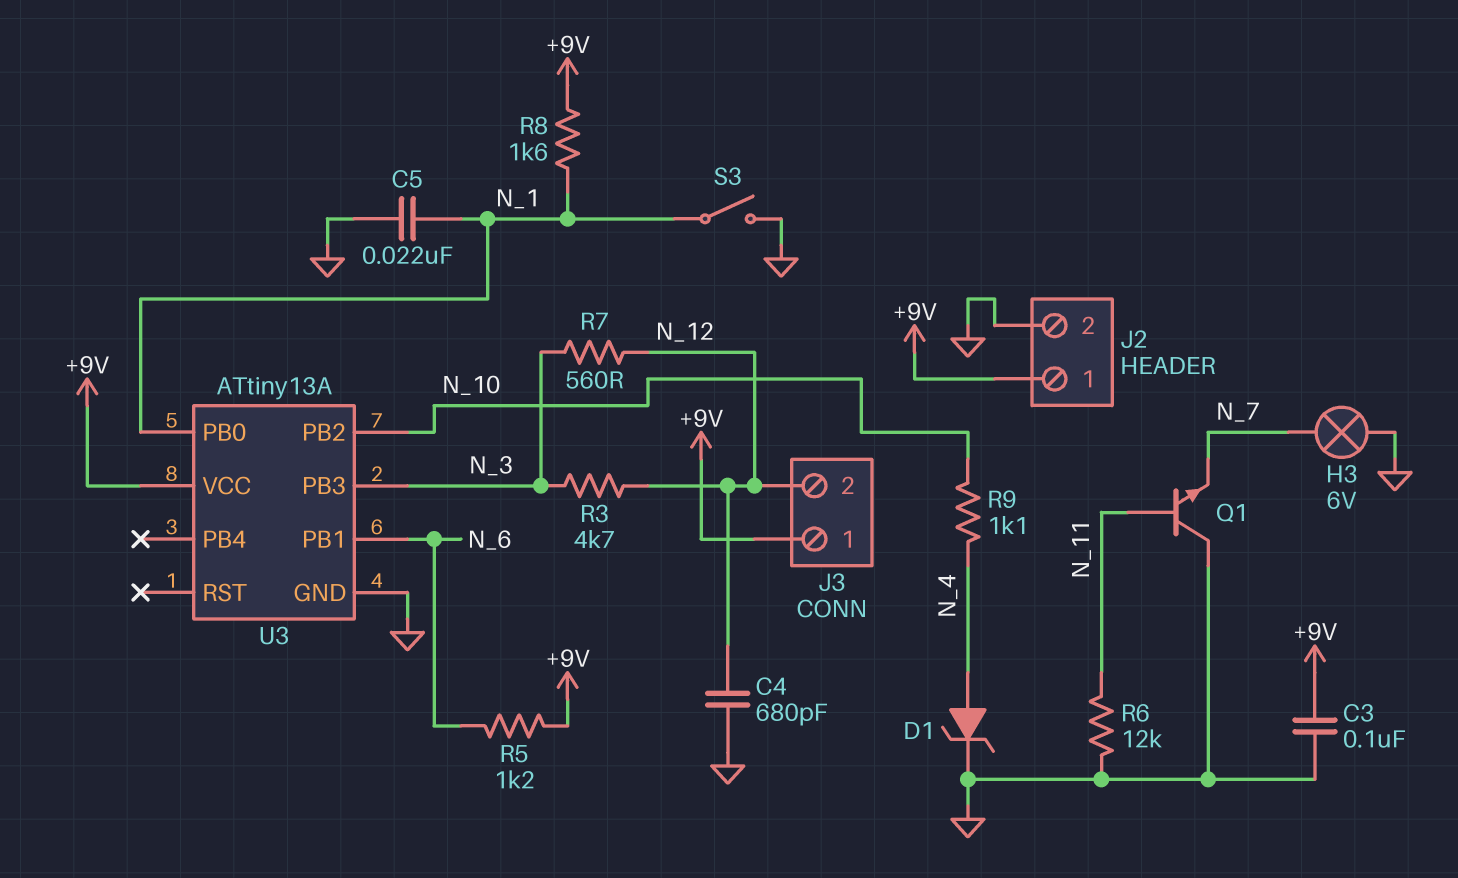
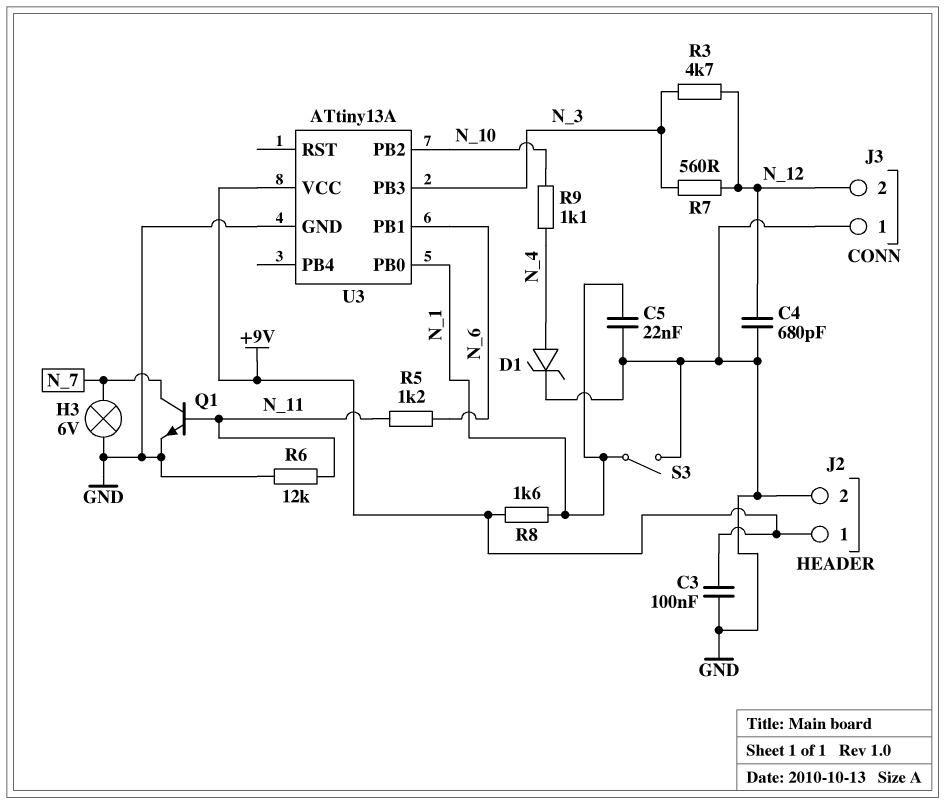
J3 pin 1: +9V -> GND
Q1: NPN (B N_11, C GND, E N_7) -> NPN (B N_11, C N_7, E GND)
R5: 1.2k (+9V, N_6) -> 1.2k (N_6, N_11)

